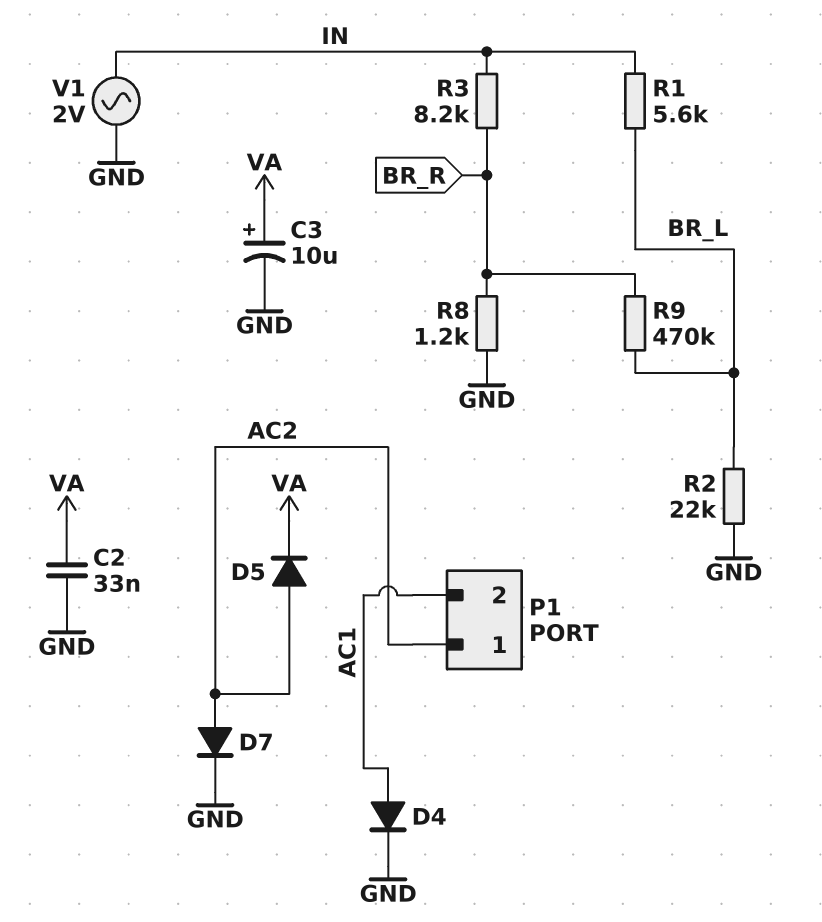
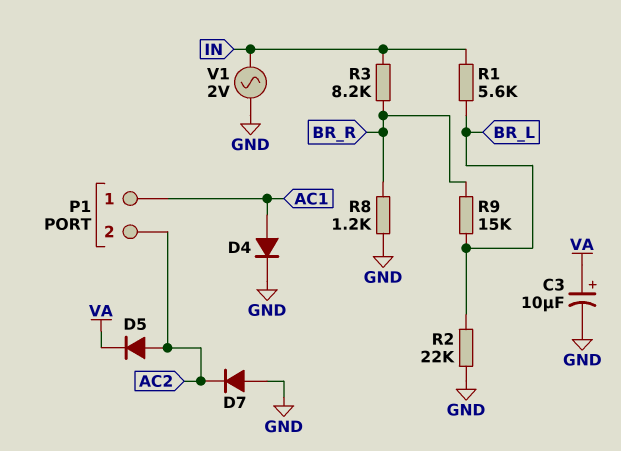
C2: 33nF (GND, VA) -> none
D7: diode (A AC2, K GND) -> diode (A GND, K AC2)
P1 pin 1: AC2 -> AC1
P1 pin 2: AC1 -> AC2
R9: 470k (BR_L, BR_R) -> 15k (BR_L, BR_R)

